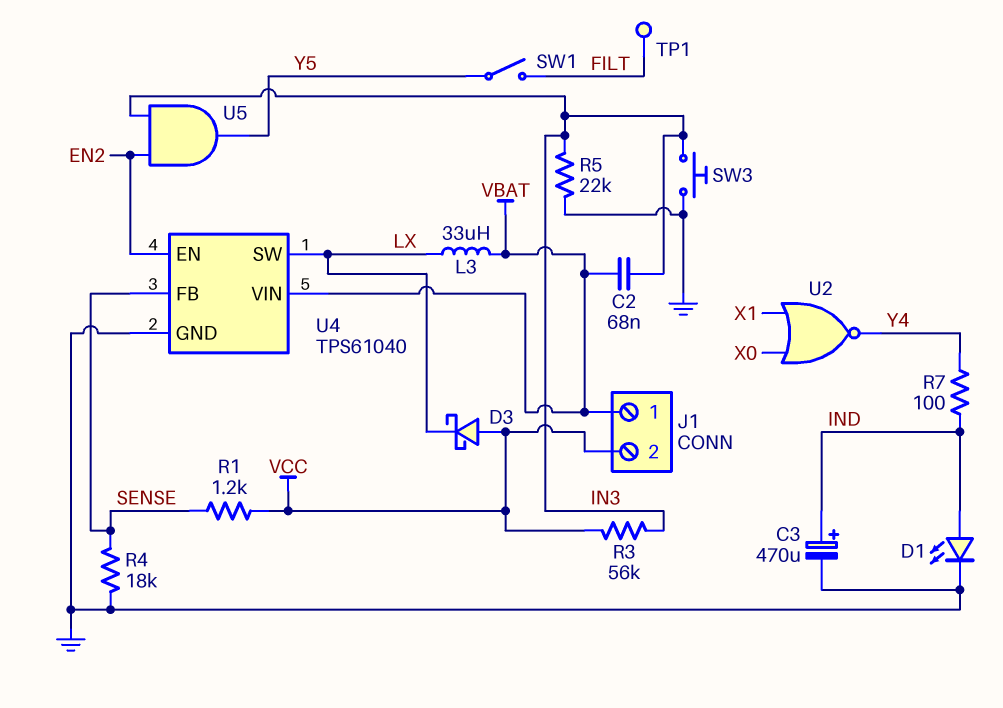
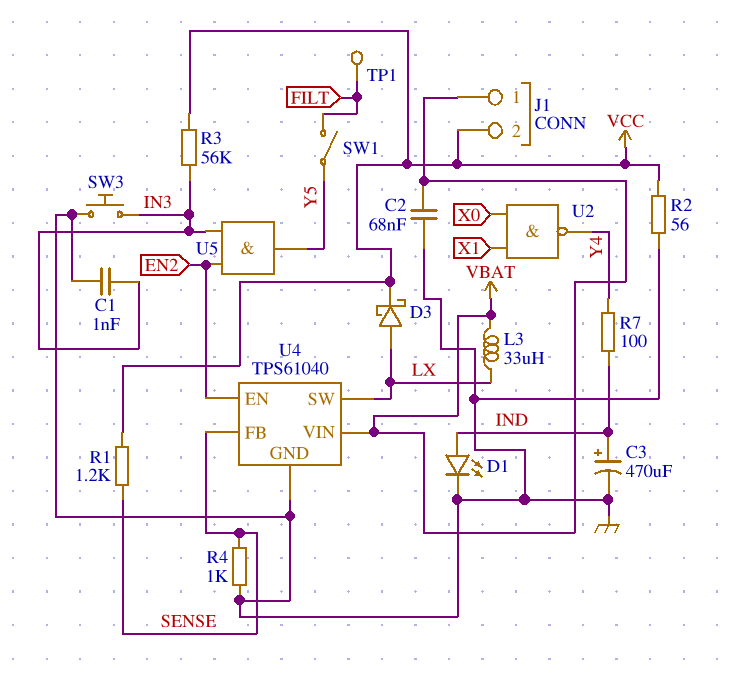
C1: none -> 1nF (GND, IN3)
C2: 68nF (IN3, VBAT) -> 68nF (GND, VBAT)
D3: schottky (A VCC, K LX) -> schottky (A LX, K VCC)
R2: none -> 56 (GND, VCC)
R4: 18k (GND, SENSE) -> 1k (GND, SENSE)
R5: 22k (GND, IN3) -> none
U2: NOR (in X0, in X1, out Y4) -> NAND (in X0, in X1, out Y4)

